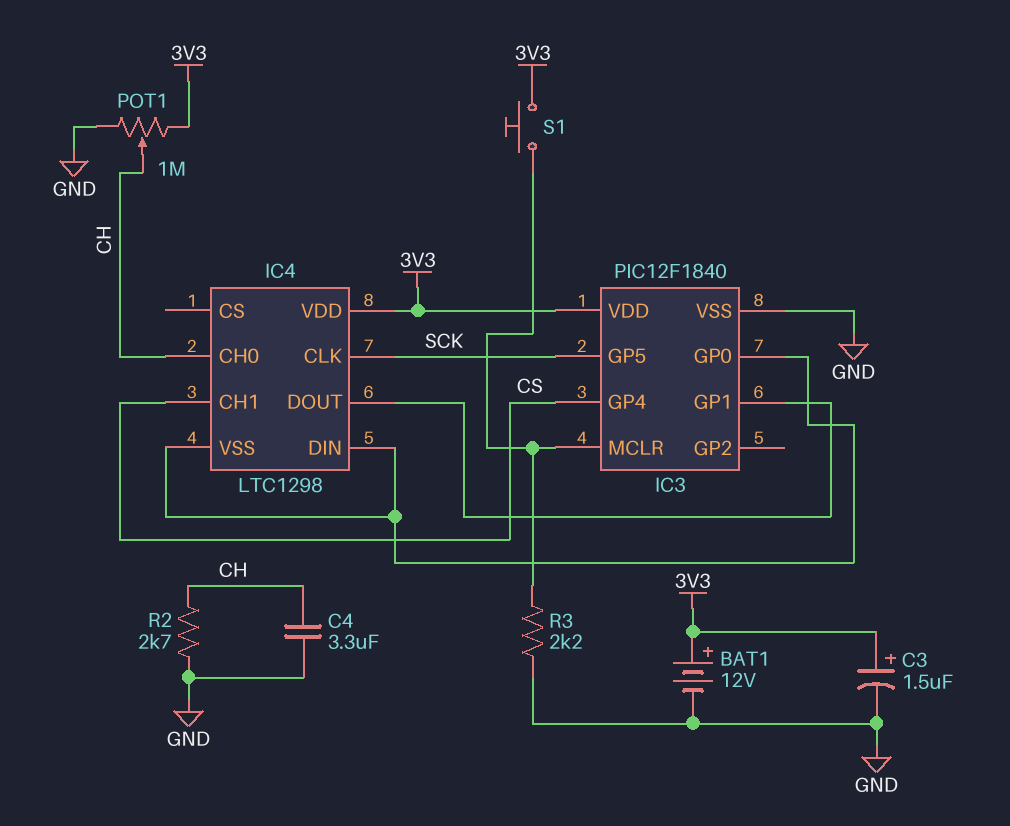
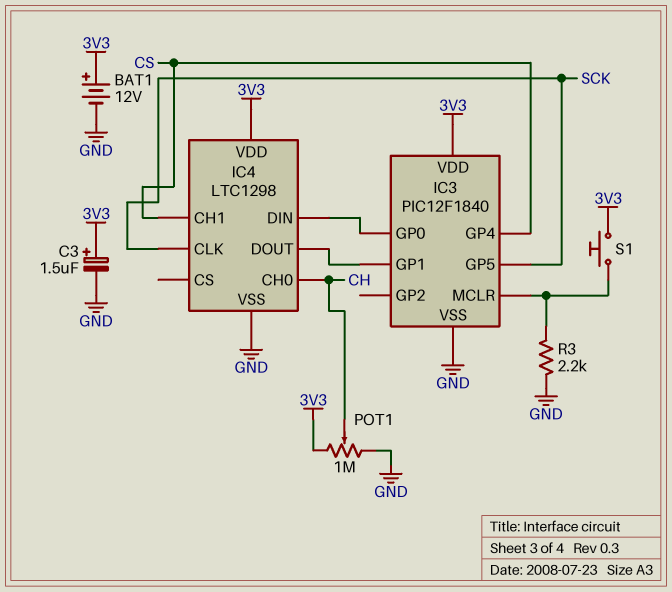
C4: 3.3uF (CH, GND) -> none
IC4 pin VSS: IC3/GP0 -> GND
R2: 2.7k (CH, GND) -> none

